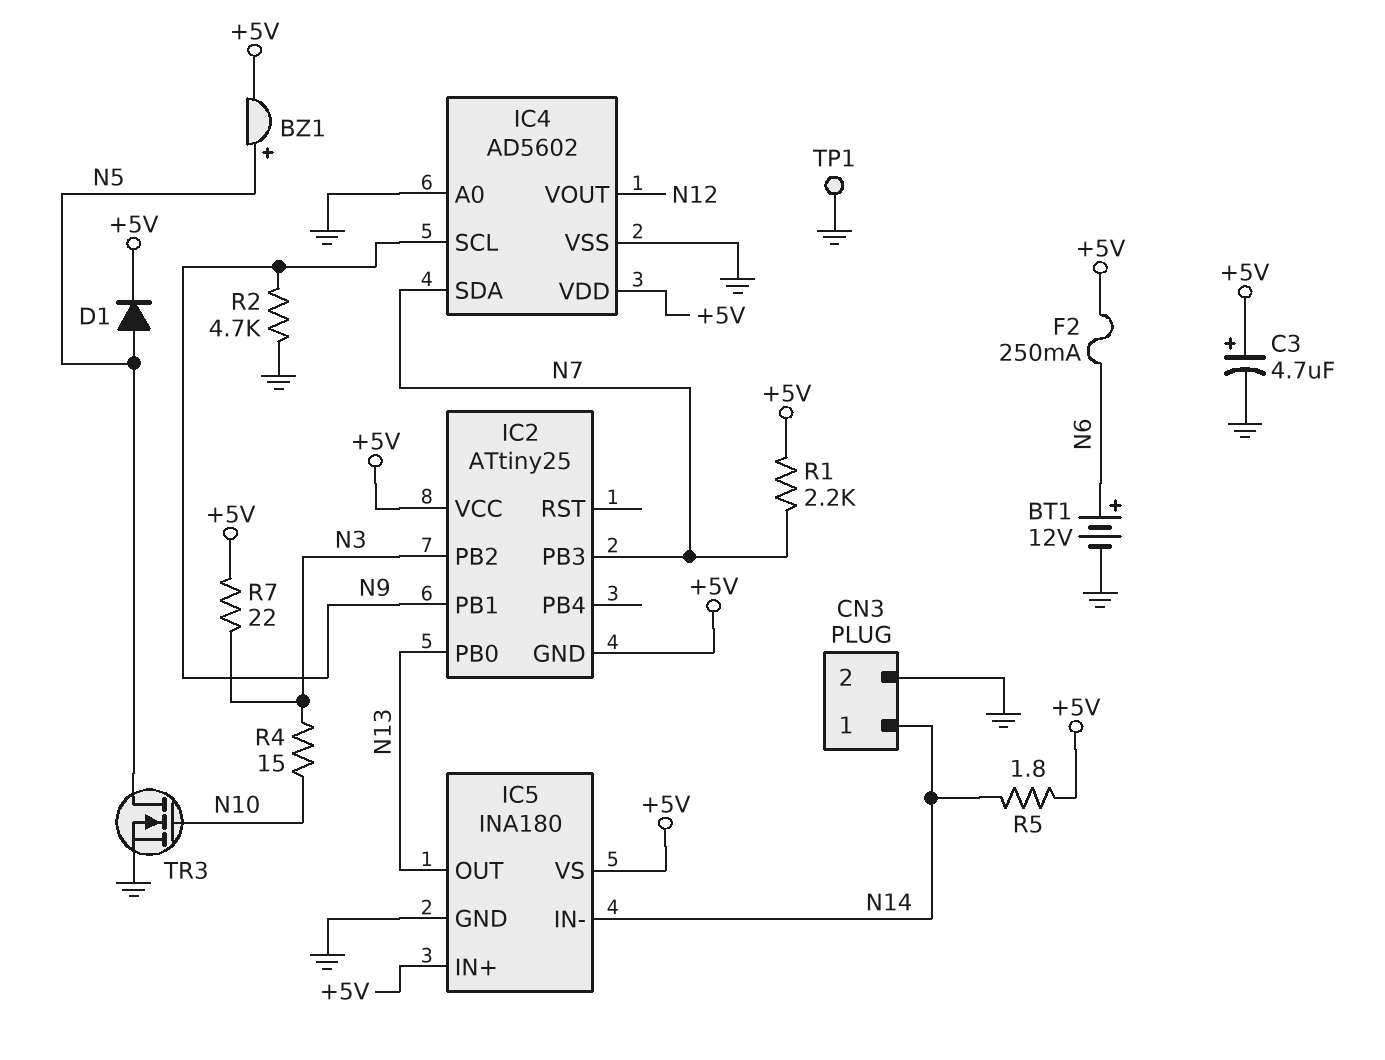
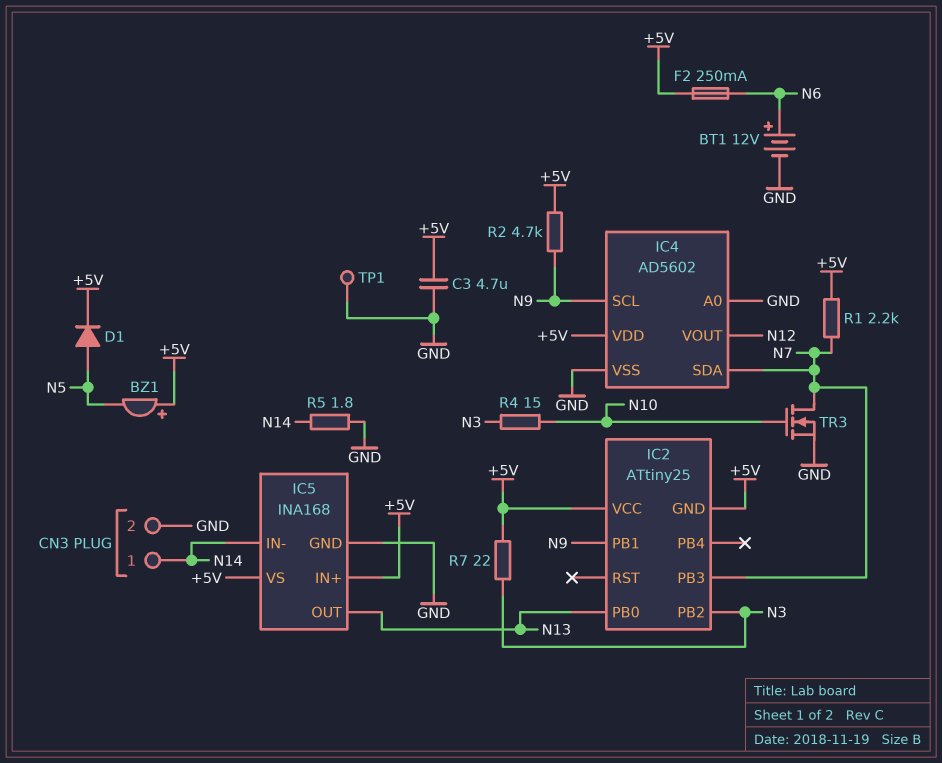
BZ1: buzzer (plus N5, minus +5V) -> buzzer (plus +5V, minus N5)
C3: 4.7uF (plus +5V, minus GND) -> 4.7uF (+5V, GND)
IC5: INA180 -> INA168
R2: 4.7k (GND, N9) -> 4.7k (+5V, N9)
R5: 1.8 (+5V, N14) -> 1.8 (GND, N14)
TR3: NMOS (G N10, D N5, S GND) -> NMOS (G N10, D N7, S GND)

